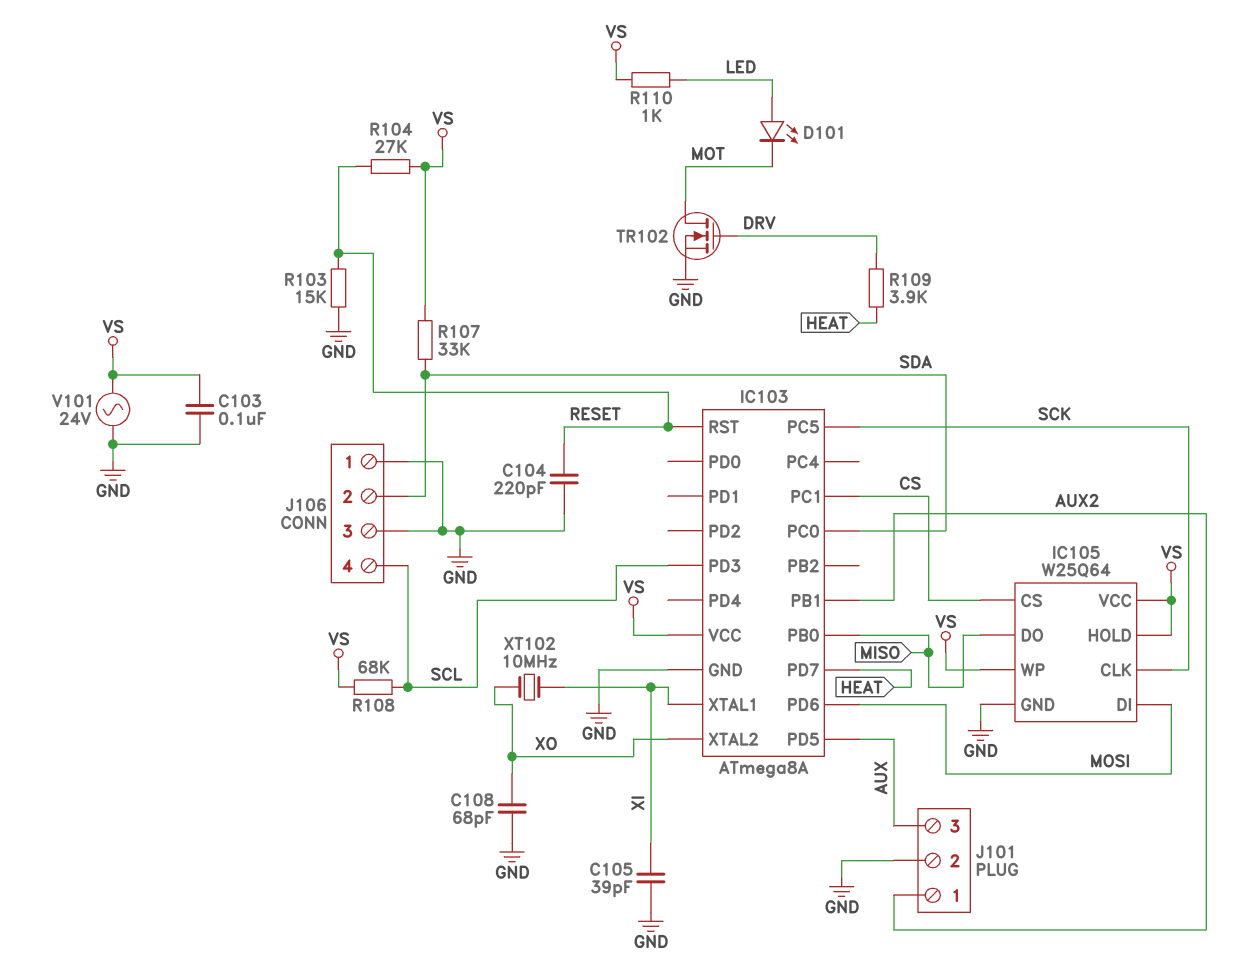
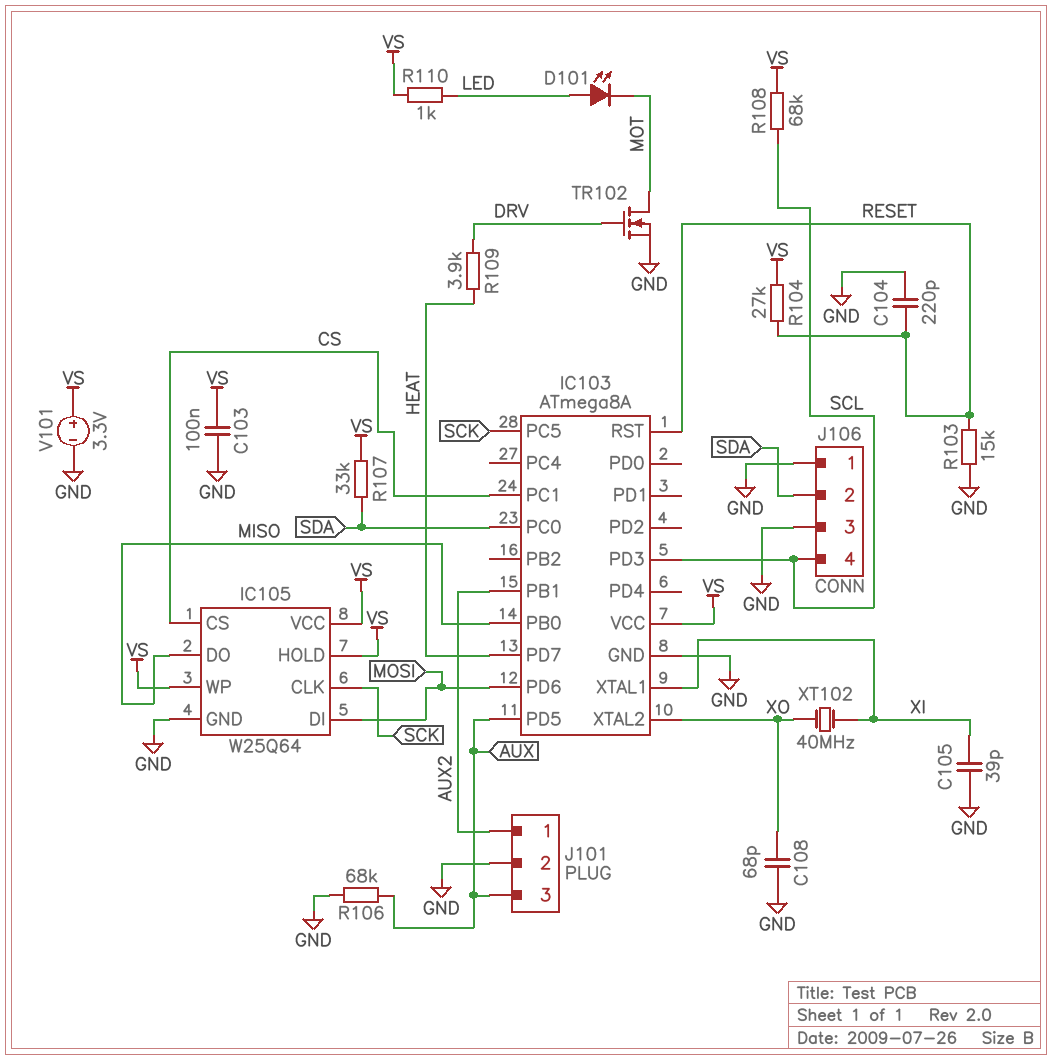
R106: none -> 68k (AUX, GND)
V101: AC 24V (GND, VS) -> 3.3V (plus VS, minus GND)
XT102: 10MHz (XI, XO) -> 40MHz (XI, XO)

